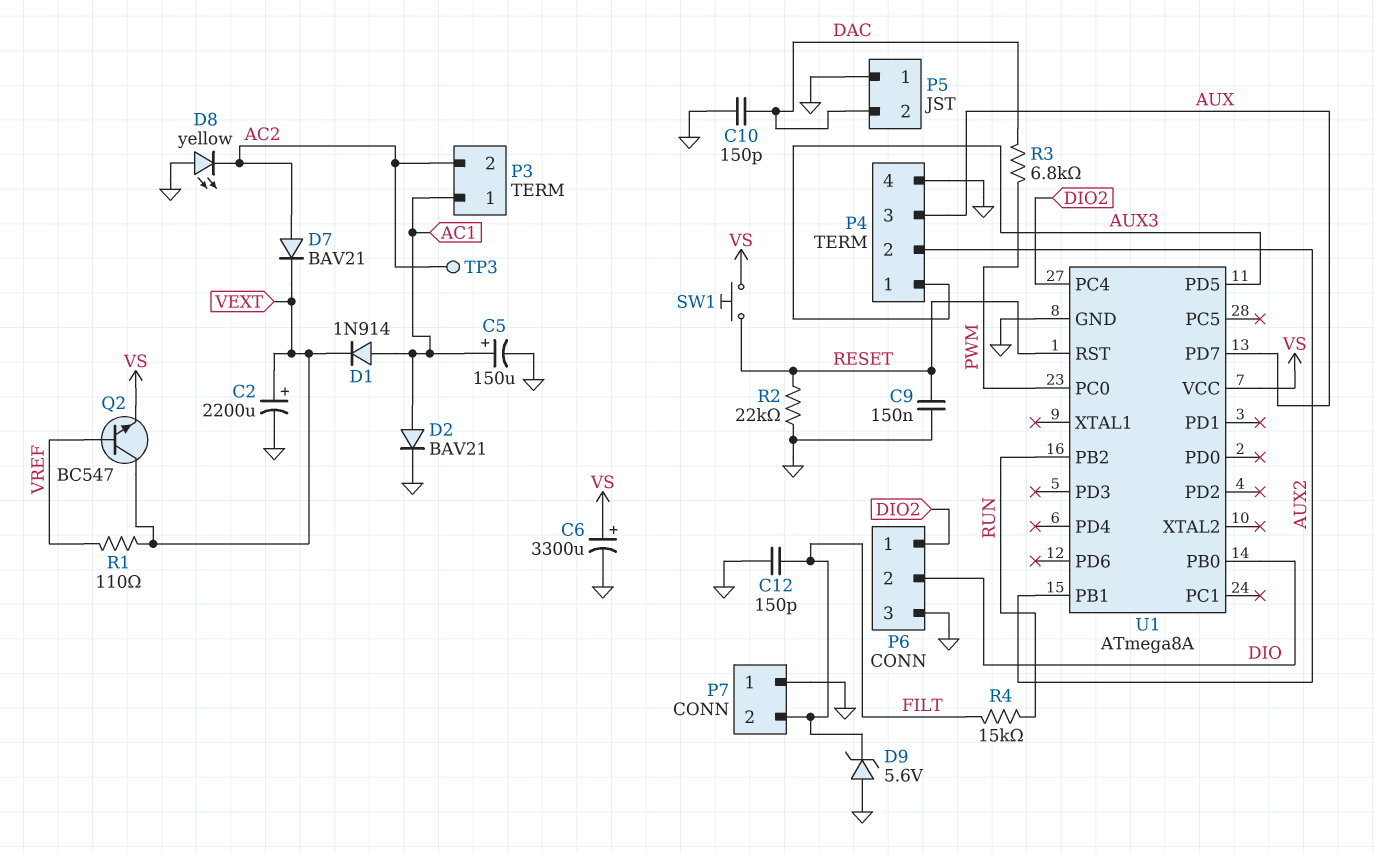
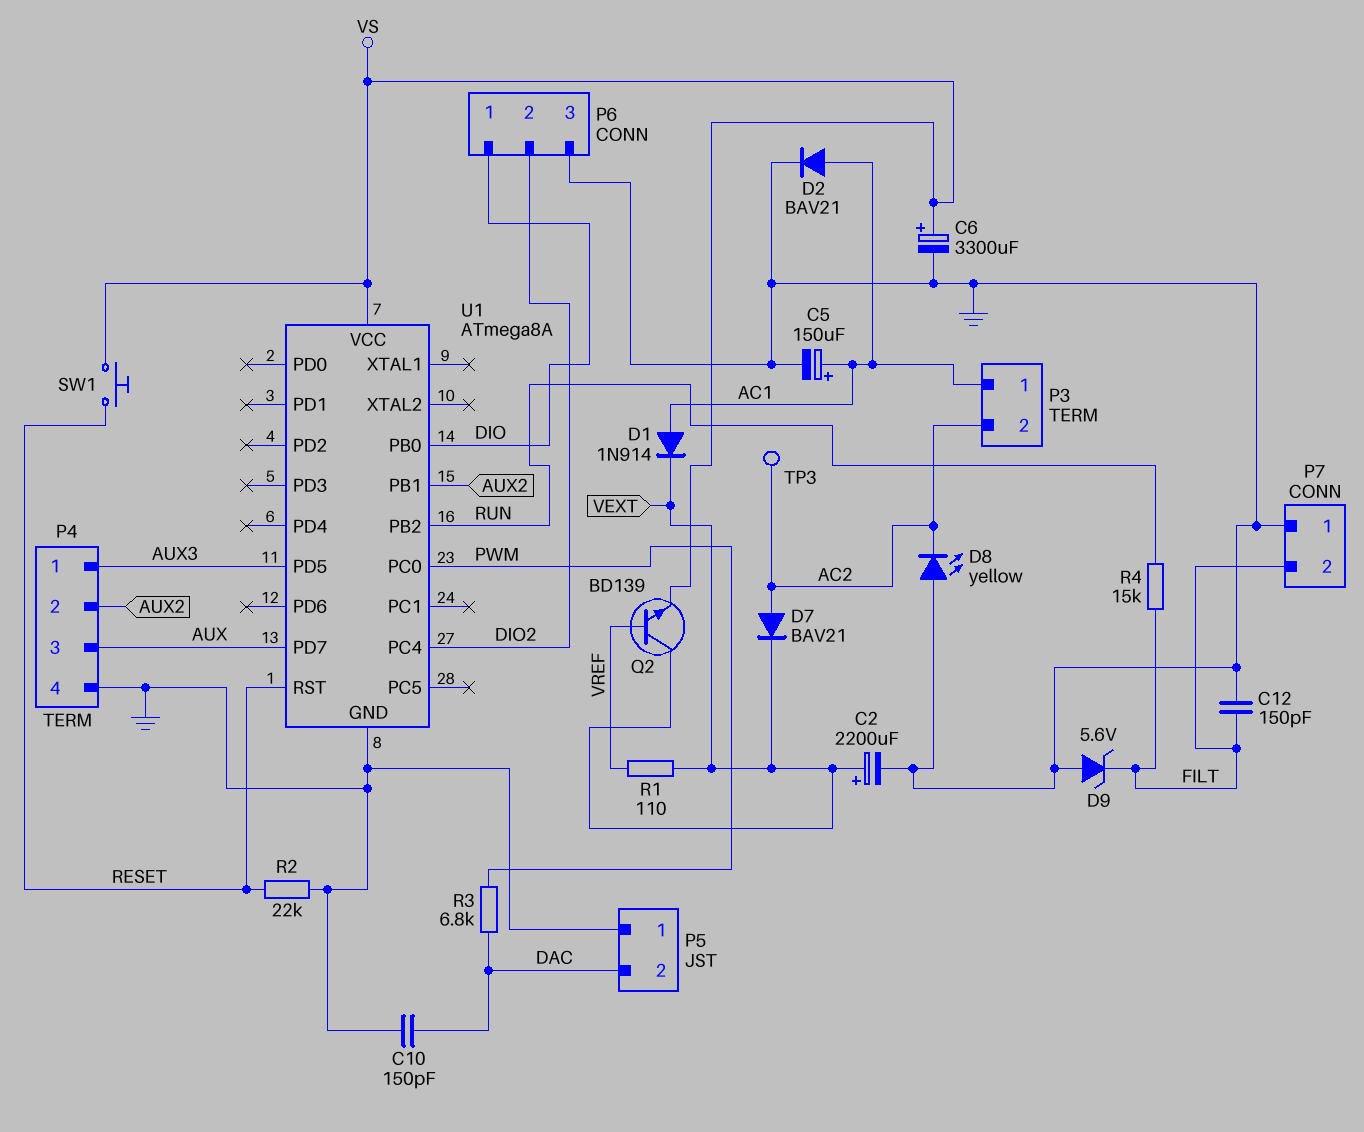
C9: 150nF (GND, RESET) -> none
P6 pin 1: DIO2 -> DIO
P6 pin 2: DIO -> DIO2
Q2: NPN BC547 (B VREF, C VEXT, E VS) -> NPN BD139 (B VREF, C VEXT, E VS)

